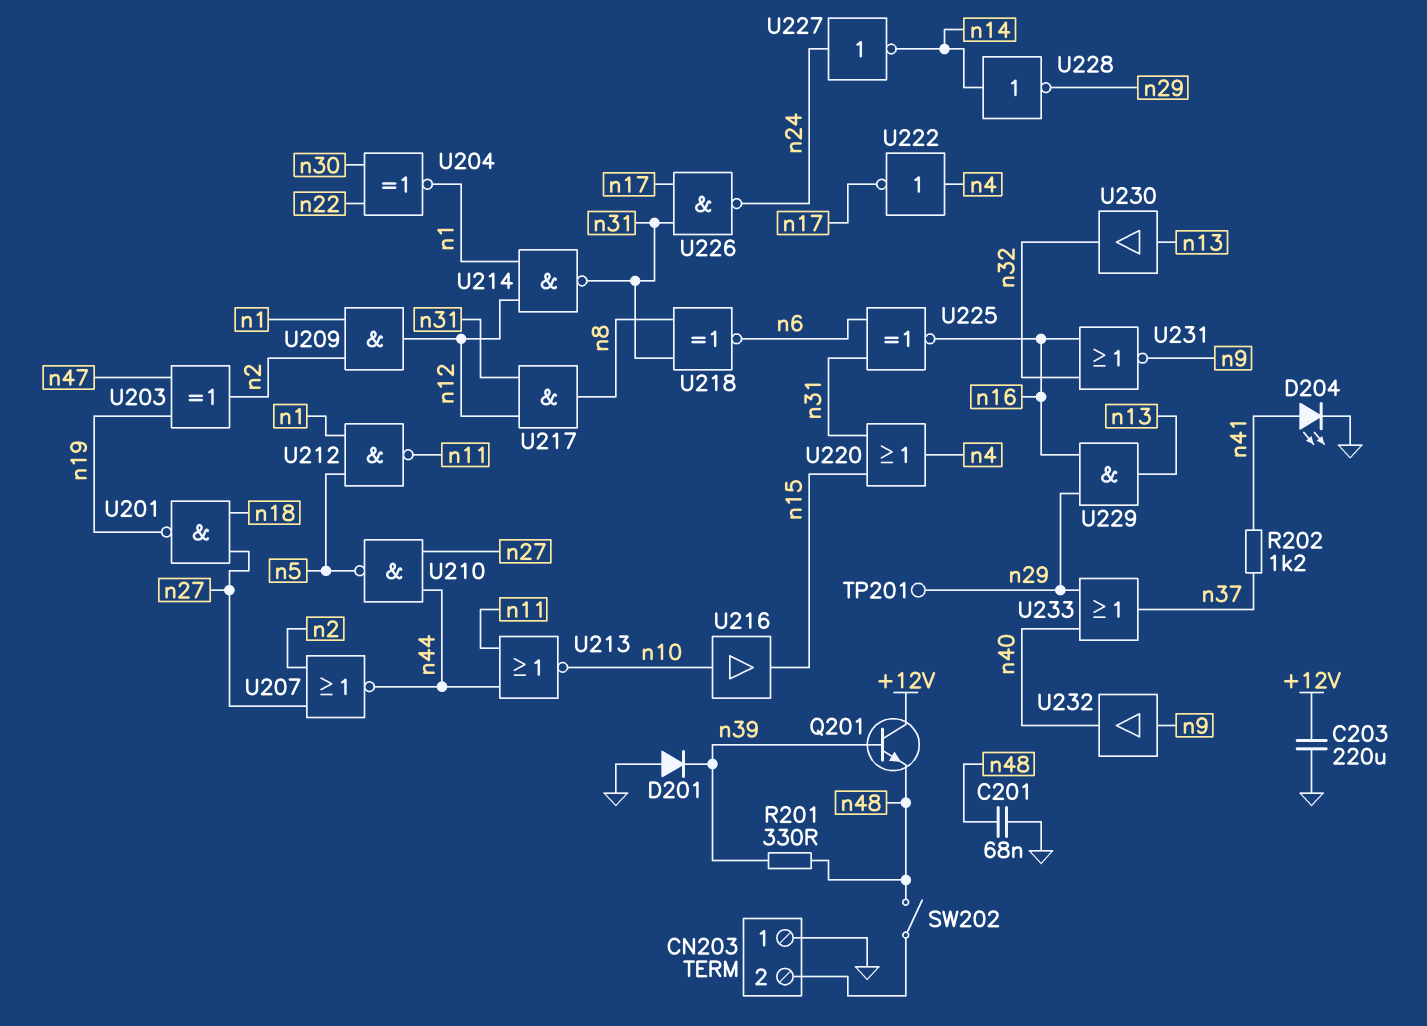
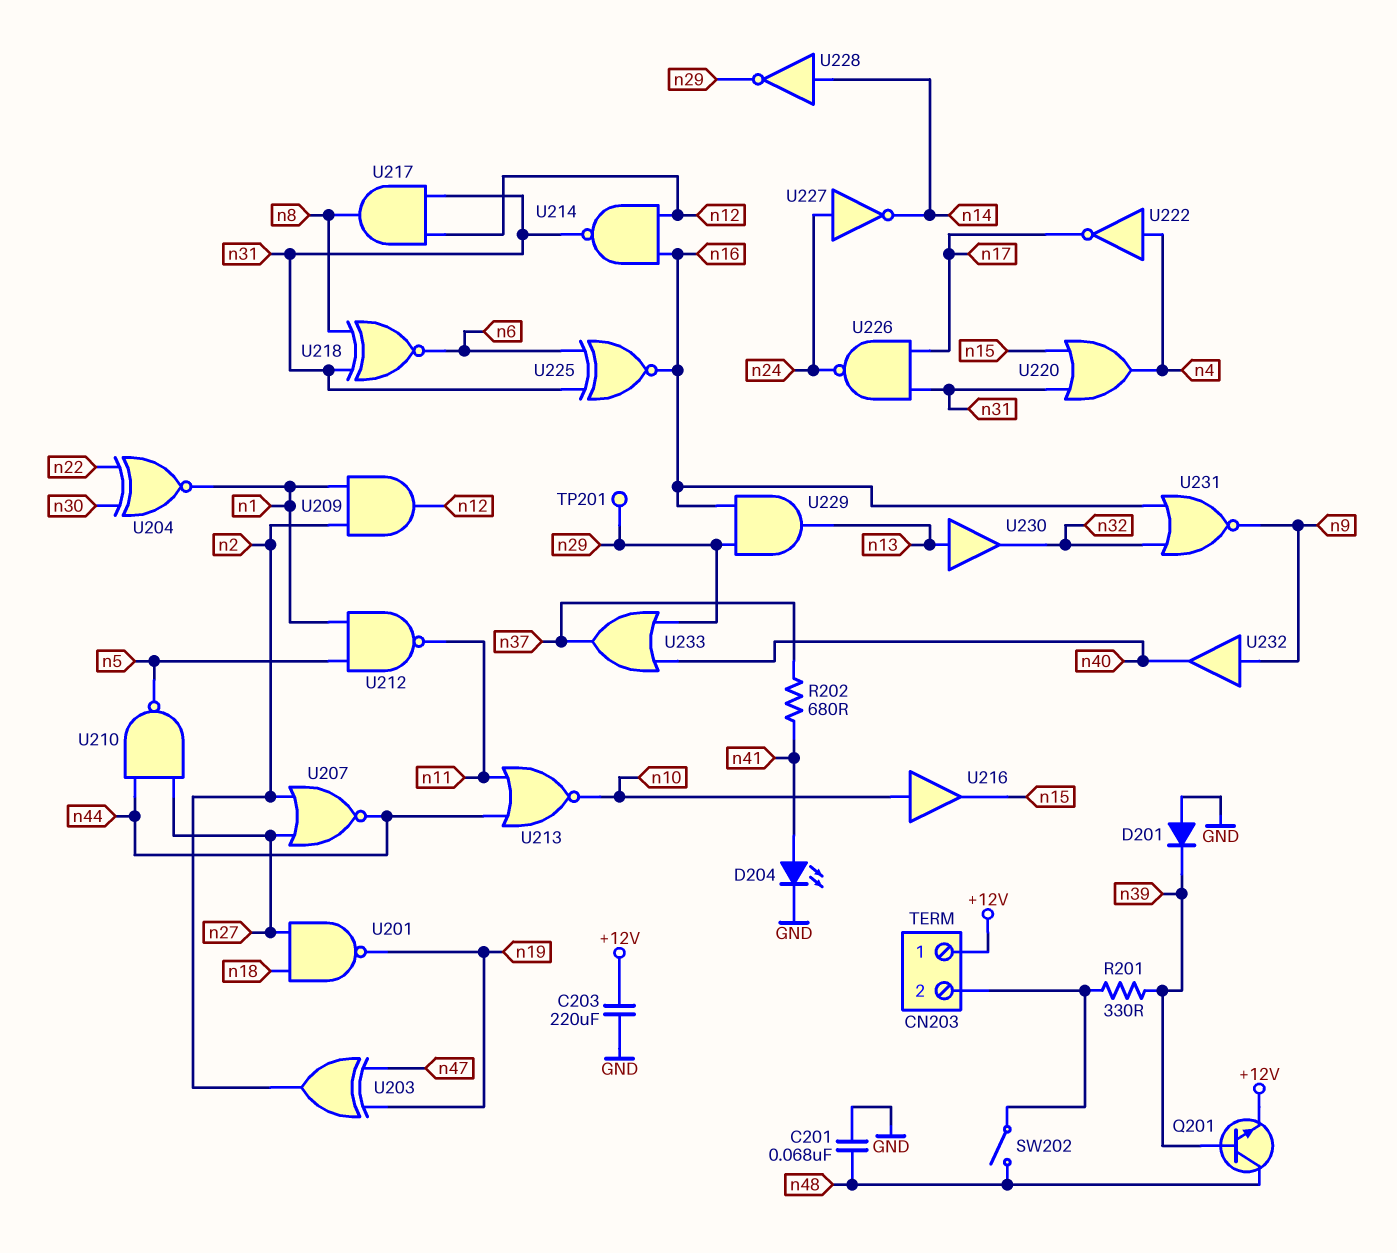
CN203 pin 1: GND -> +12V
Q201: NPN (B n39, C +12V, E n48) -> NPN (B n39, C n48, E +12V)
R201: 330 (n39, n48) -> 330 (CN203/2, n39)
R202: 1.2k (n37, n41) -> 680 (n37, n41)
U214: NAND (in n1, in n12, out n31) -> NAND (in n12, in n16, out n31)

